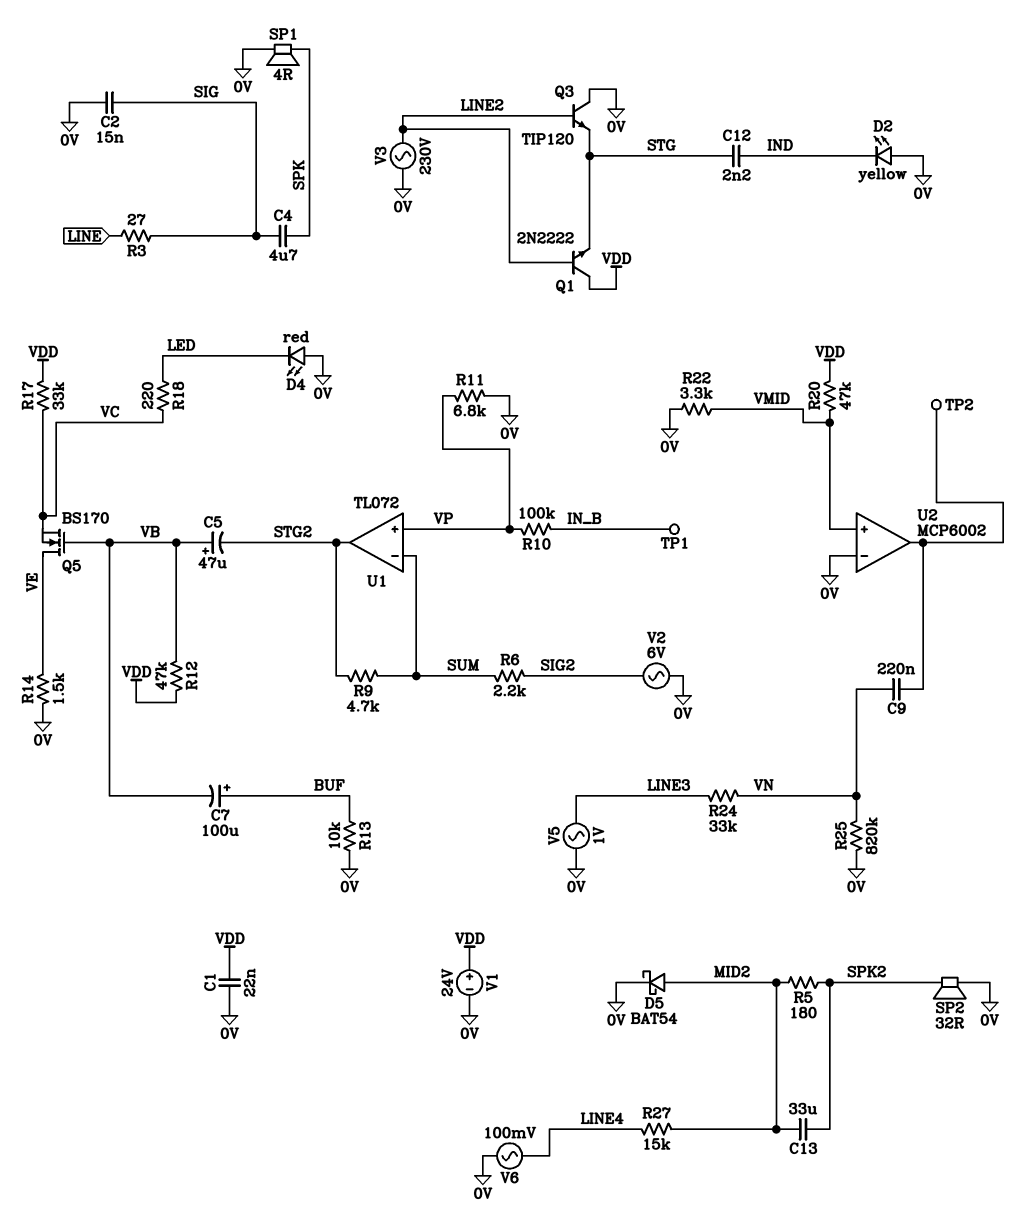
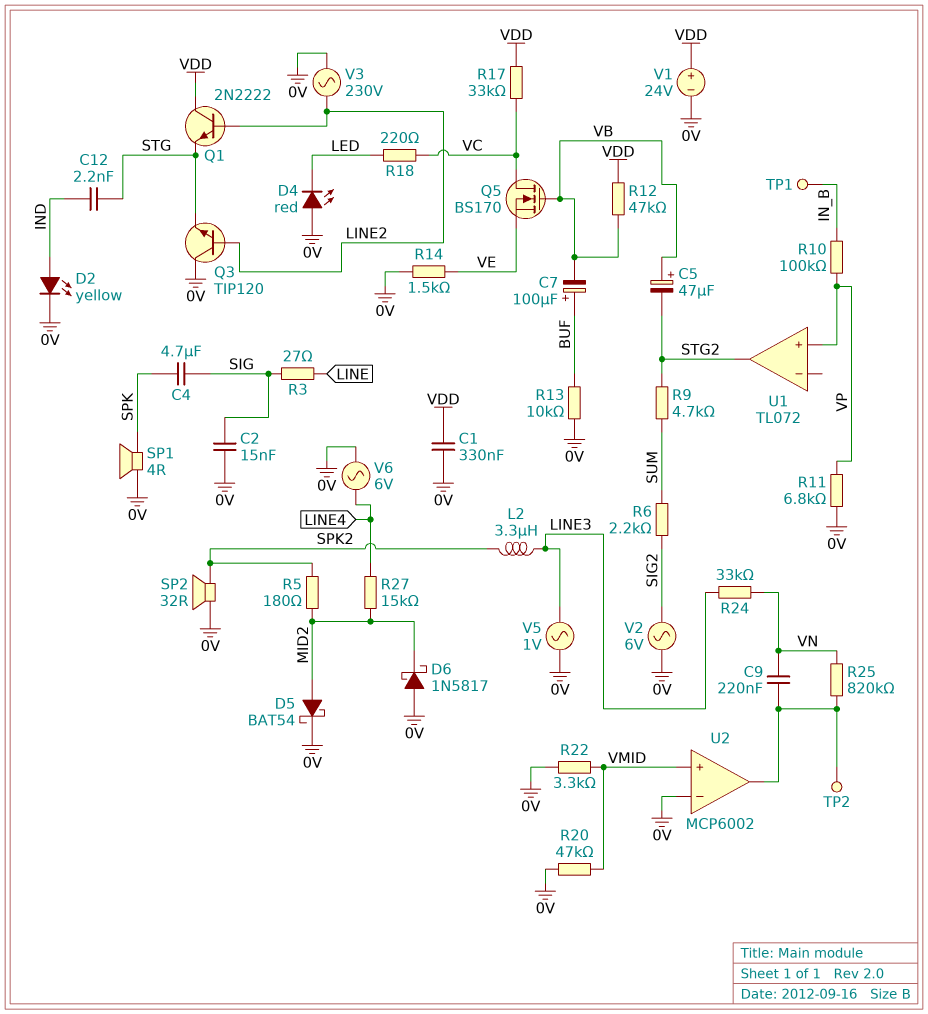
C1: 22nF (0V, VDD) -> 330nF (0V, VDD)
C13: 33uF (MID2, SPK2) -> none
D2: LED yellow (A 0V, K IND) -> LED yellow (A IND, K 0V)
D6: none -> schottky 1N5817 (A 0V, K MID2)
L2: none -> 3.3uH (LINE3, SPK2)
Q5: NMOS BS170 (G VB, D VE, S VC) -> NMOS BS170 (G VB, D VC, S VE)
R20: 47k (VDD, VMID) -> 47k (0V, VMID)
R25: 820k (0V, VN) -> 820k (U2/out, VN)
U1 pin in-: SUM -> none
V6: AC 100mV (0V, LINE4) -> AC 6V (0V, LINE4)

